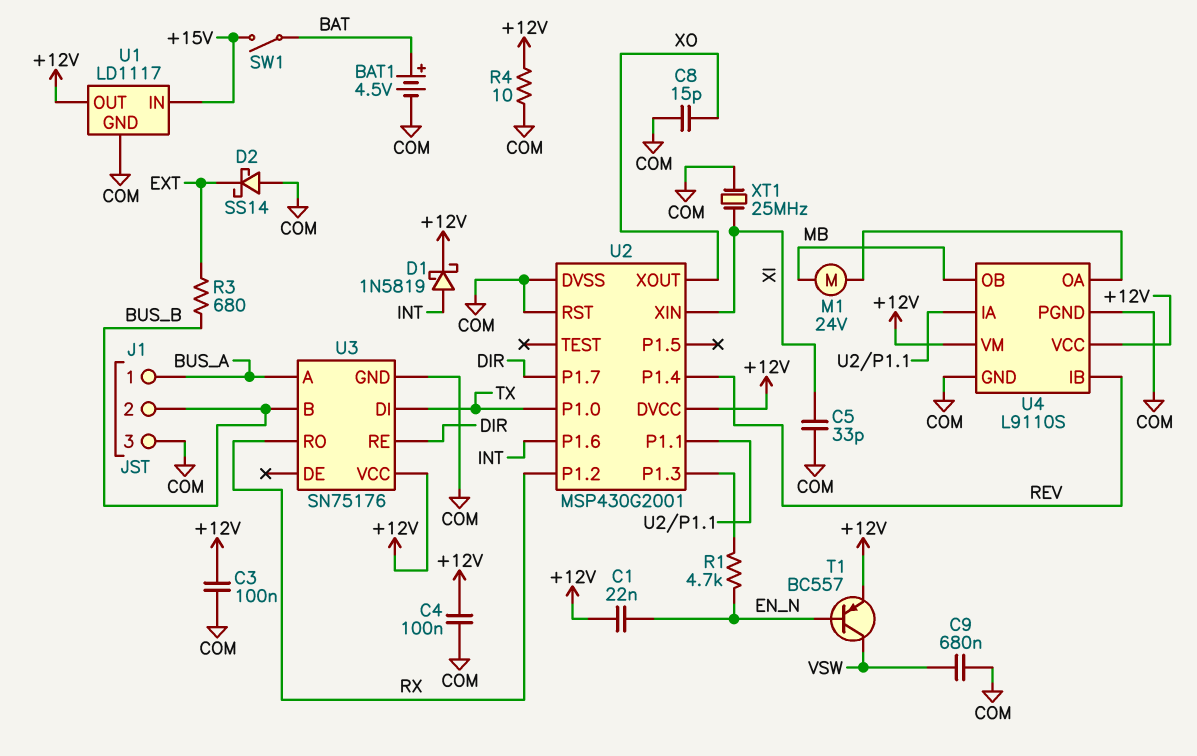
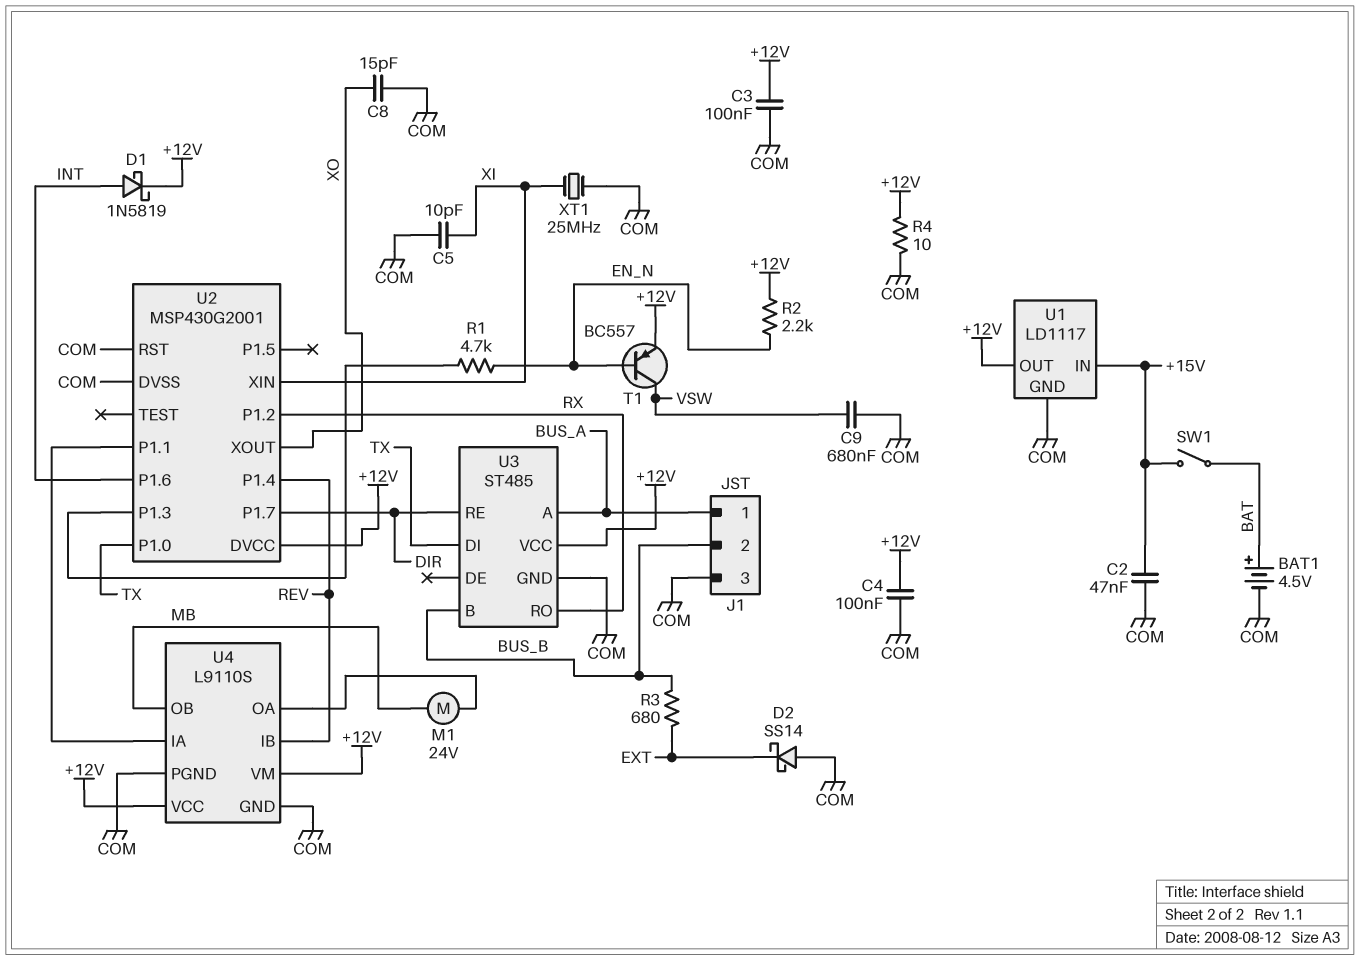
C1: 22nF (+12V, EN_N) -> none
C2: none -> 47nF (+15V, COM)
C5: 33pF (COM, XI) -> 10pF (COM, XI)
R2: none -> 2.2k (+12V, EN_N)
U3: SN75176 -> ST485

